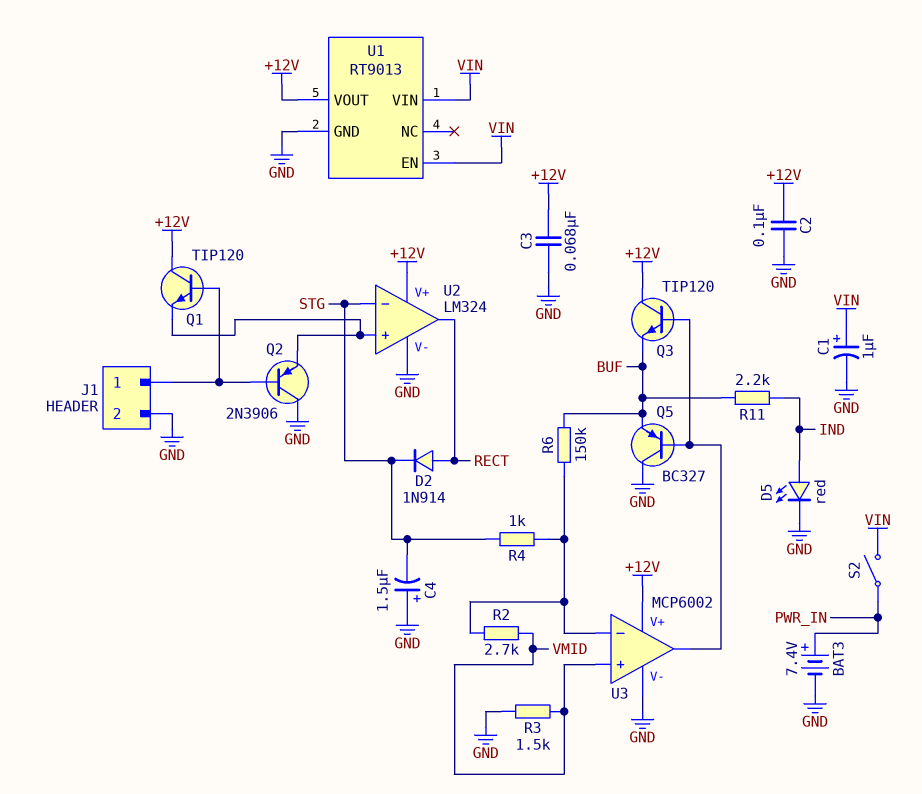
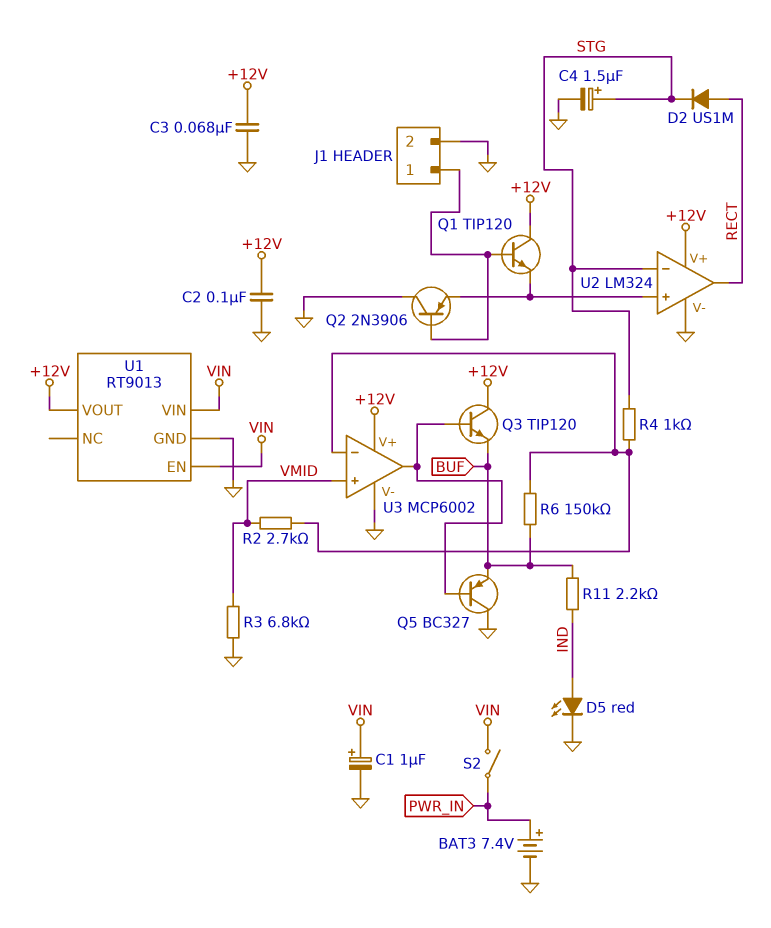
C4: 1.5uF (plus GND, minus STG) -> 1.5uF (plus STG, minus GND)
D2: diode 1N914 (A RECT, K STG) -> diode US1M (A RECT, K STG)
R3: 1.5k (GND, VMID) -> 6.8k (GND, VMID)

